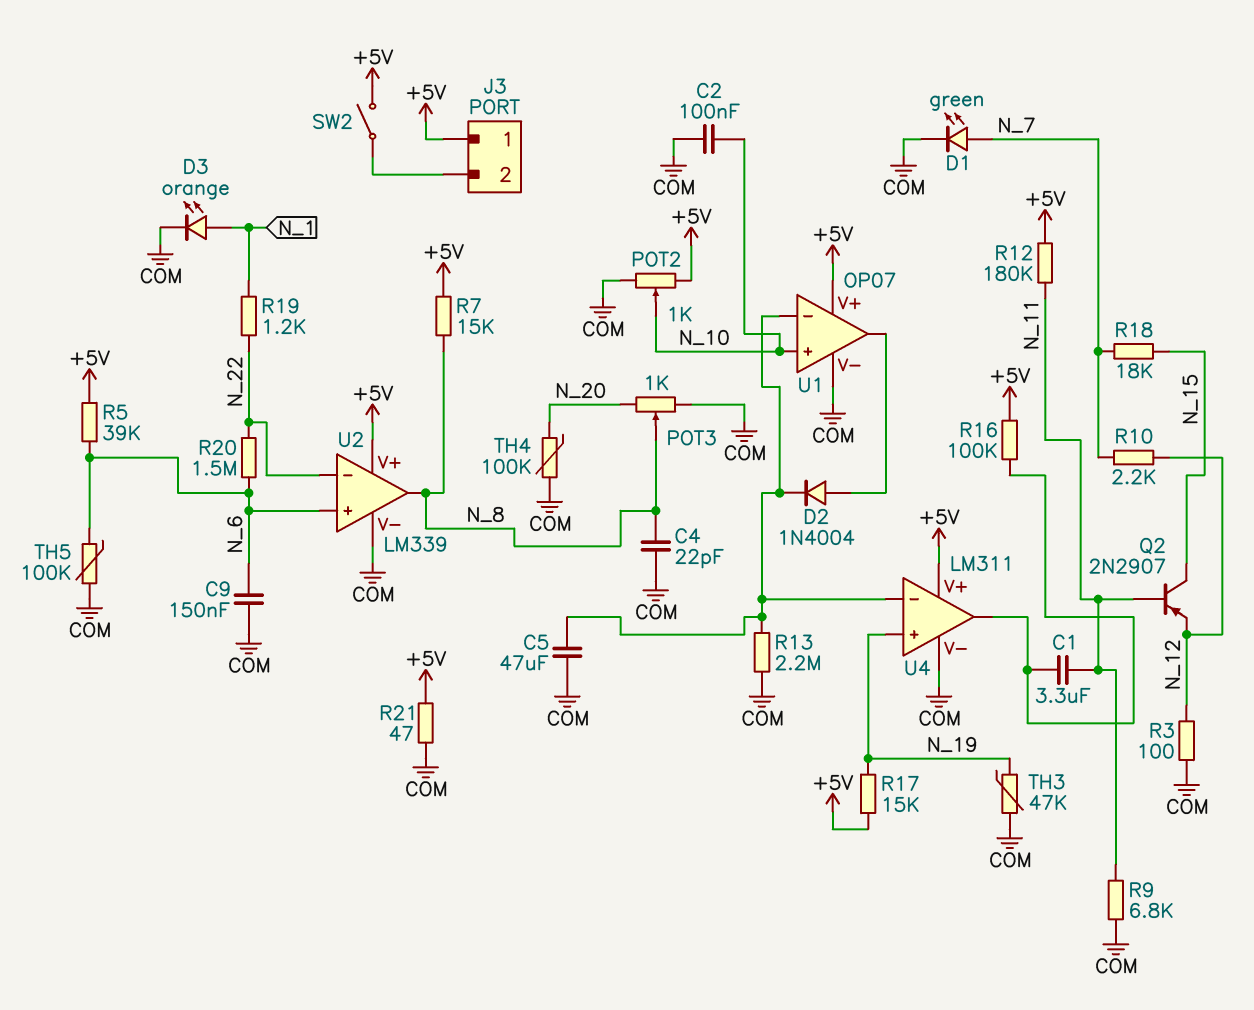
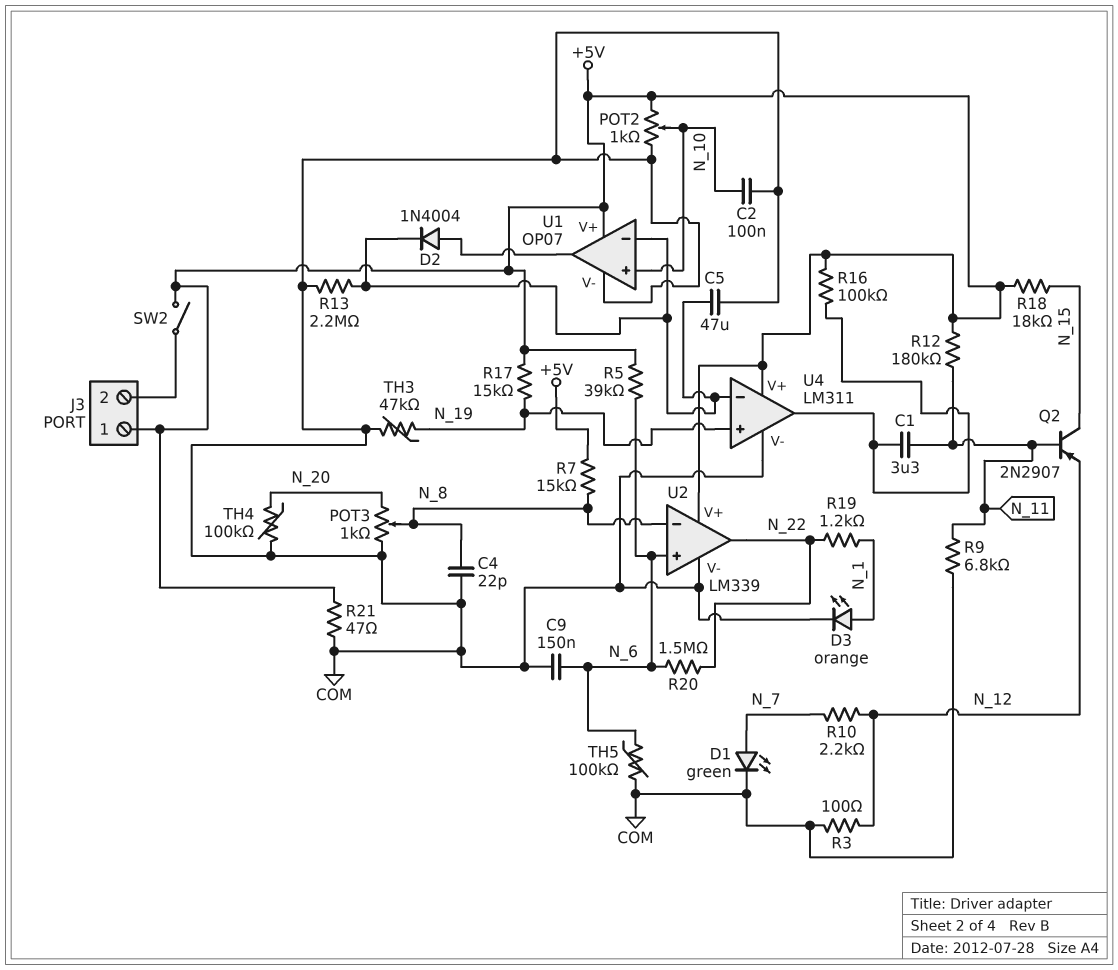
R18: 18k (N_7, N_15) -> 18k (+5V, N_15)
U2 pin in-: N_22 -> N_8
U2 pin out: N_8 -> N_22

